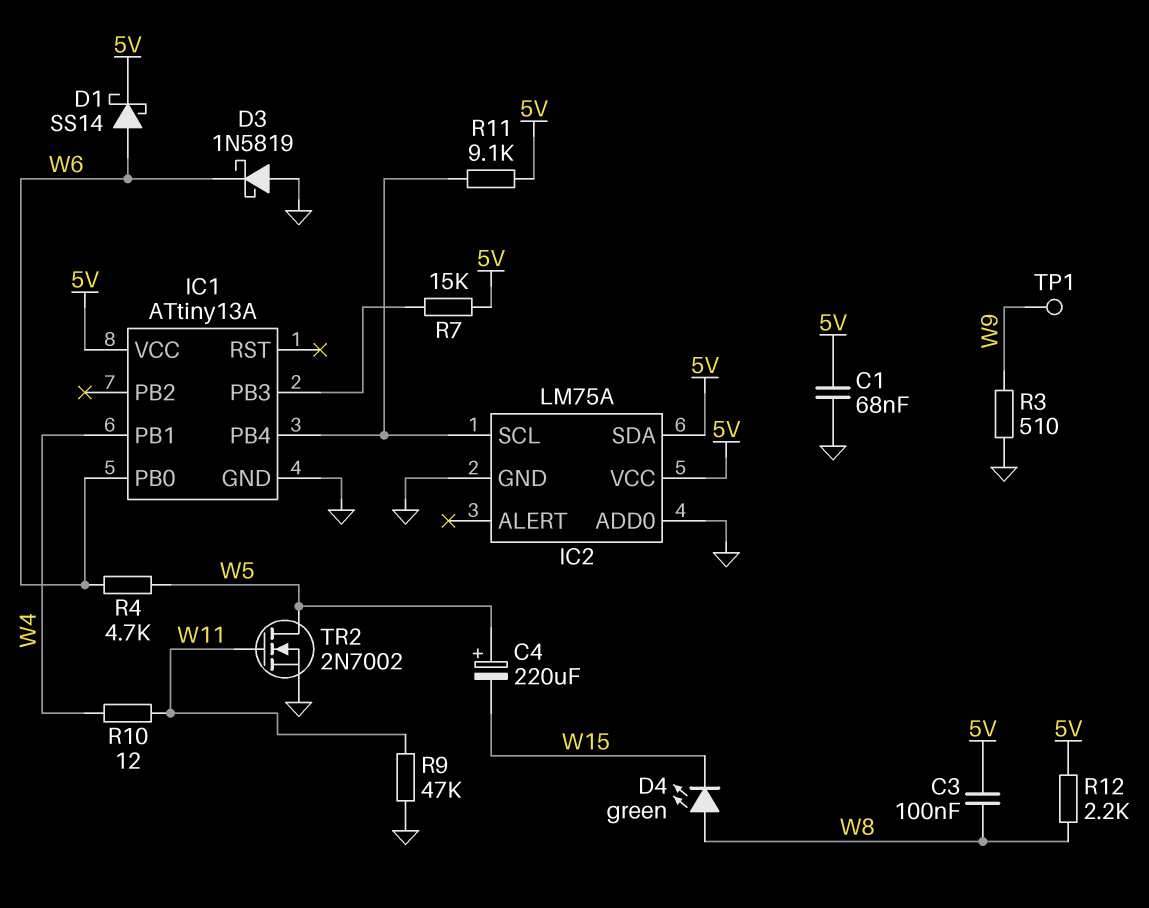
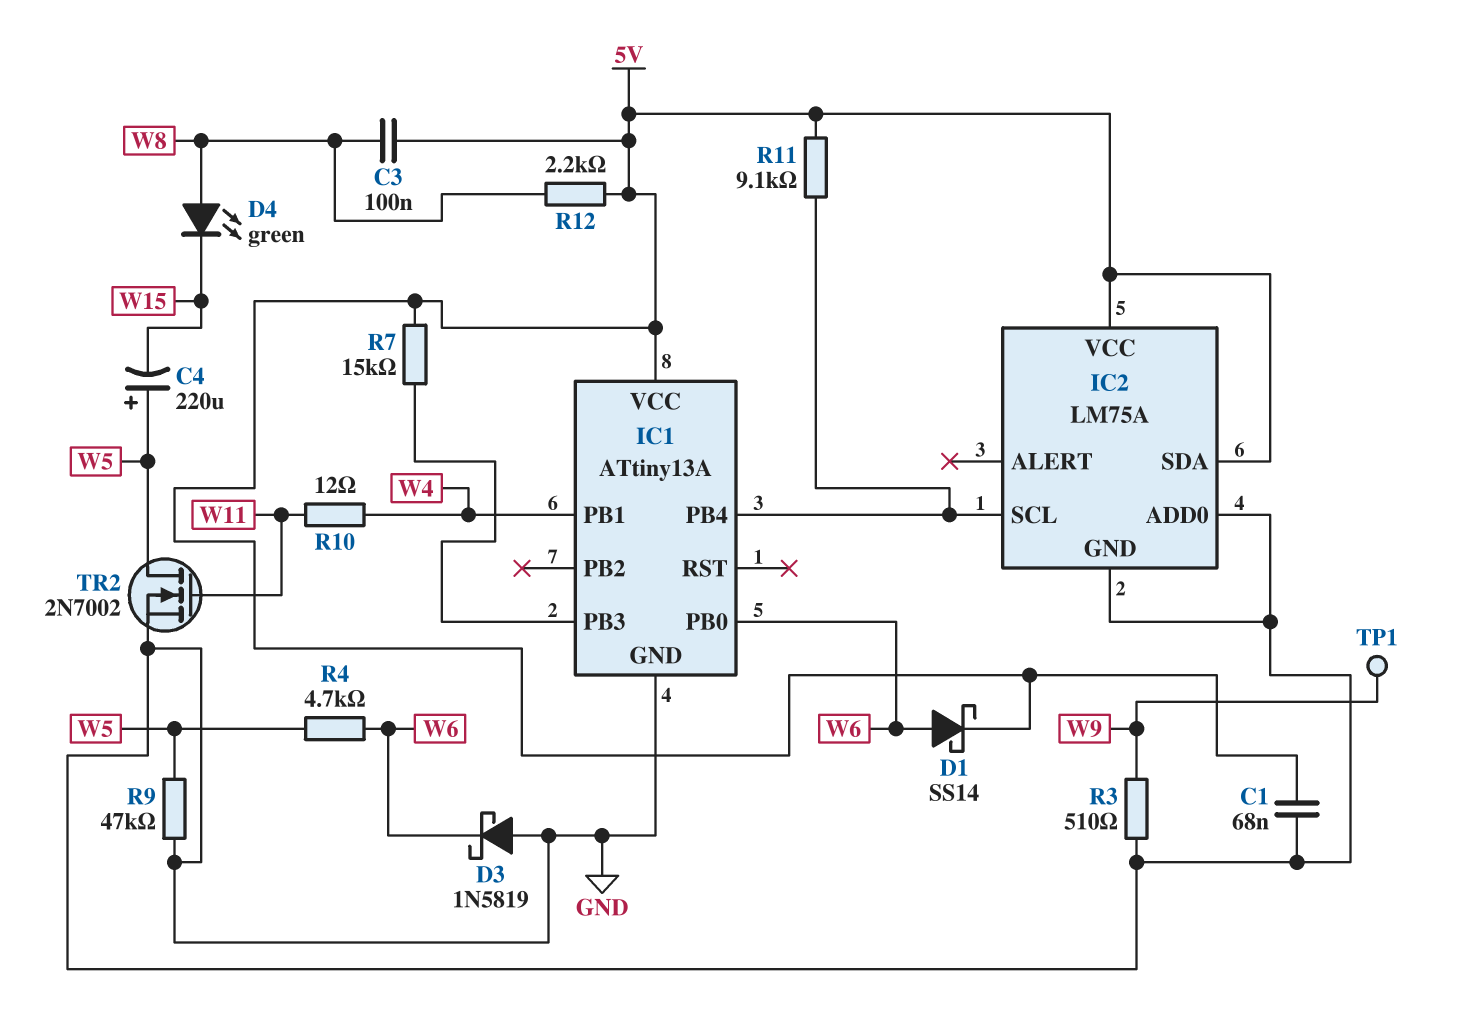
R9: 47k (GND, W11) -> 47k (GND, W5)

